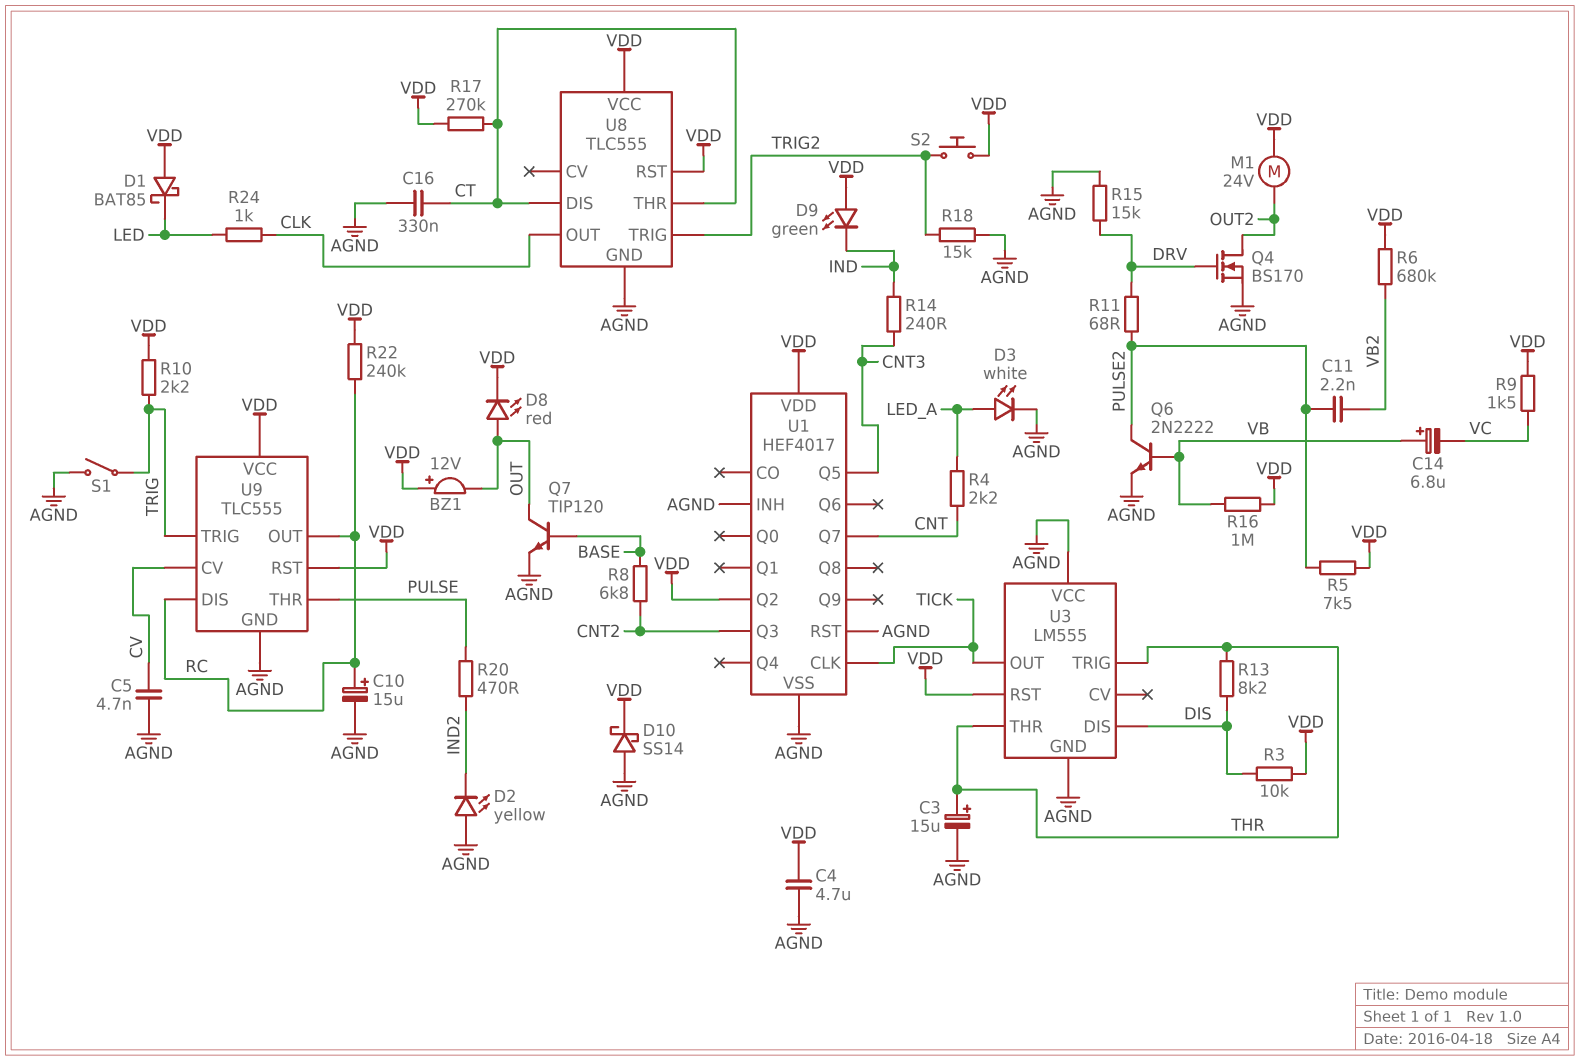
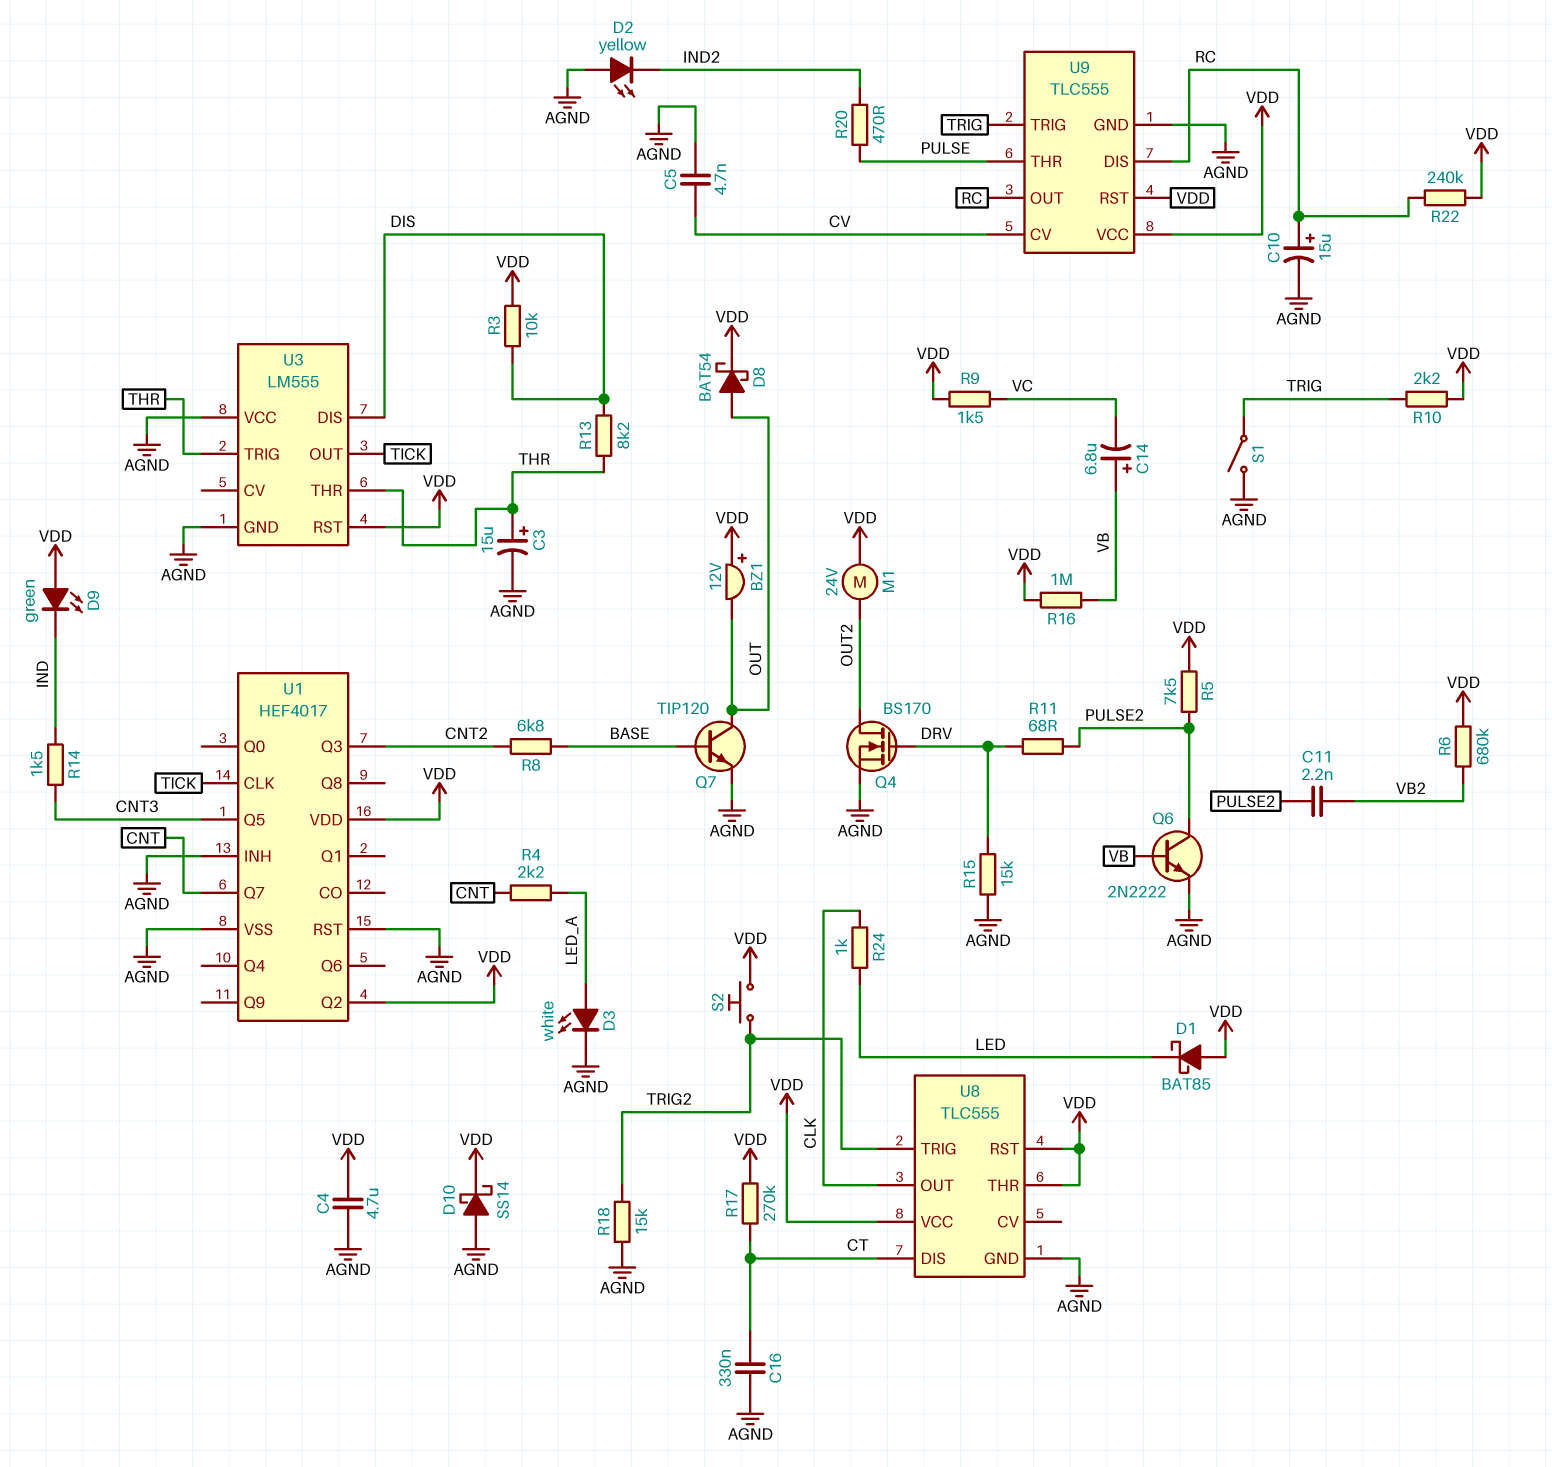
D8: LED red (A OUT, K VDD) -> schottky BAT54 (A OUT, K VDD)
R14: 240 (CNT3, IND) -> 1.5k (CNT3, IND)
U8 pin THR: CT -> VDD

